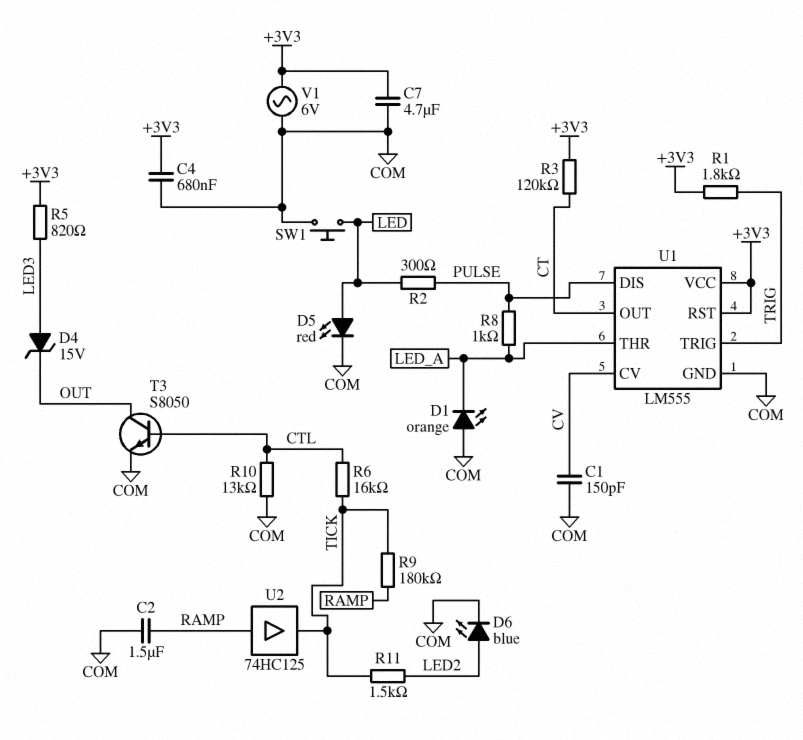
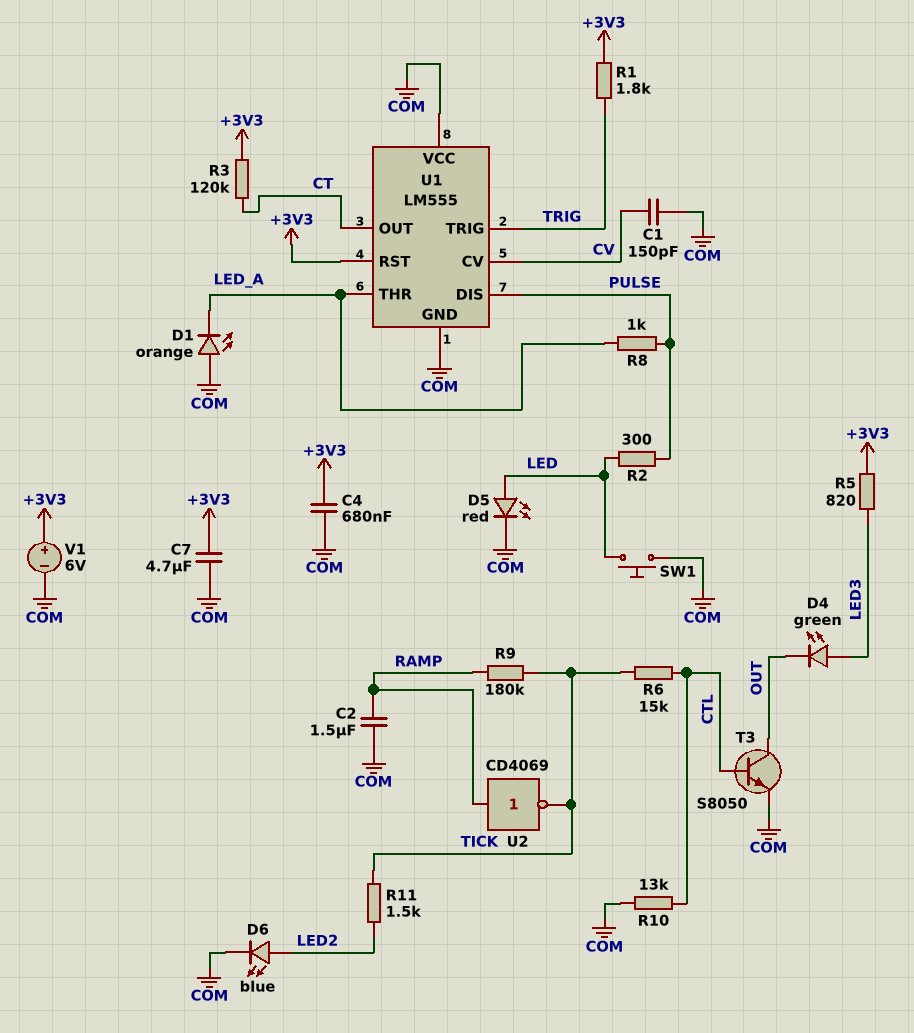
D4: zener 15V (A LED3, K OUT) -> LED green (A LED3, K OUT)
R6: 16k (CTL, TICK) -> 15k (CTL, TICK)
U1 pin VCC: +3V3 -> COM
U2: buffer 74HC125 (in RAMP, out TICK) -> NOT CD4069 (in RAMP, out TICK)
V1: AC 6V (+3V3, COM) -> 6V (plus +3V3, minus COM)

